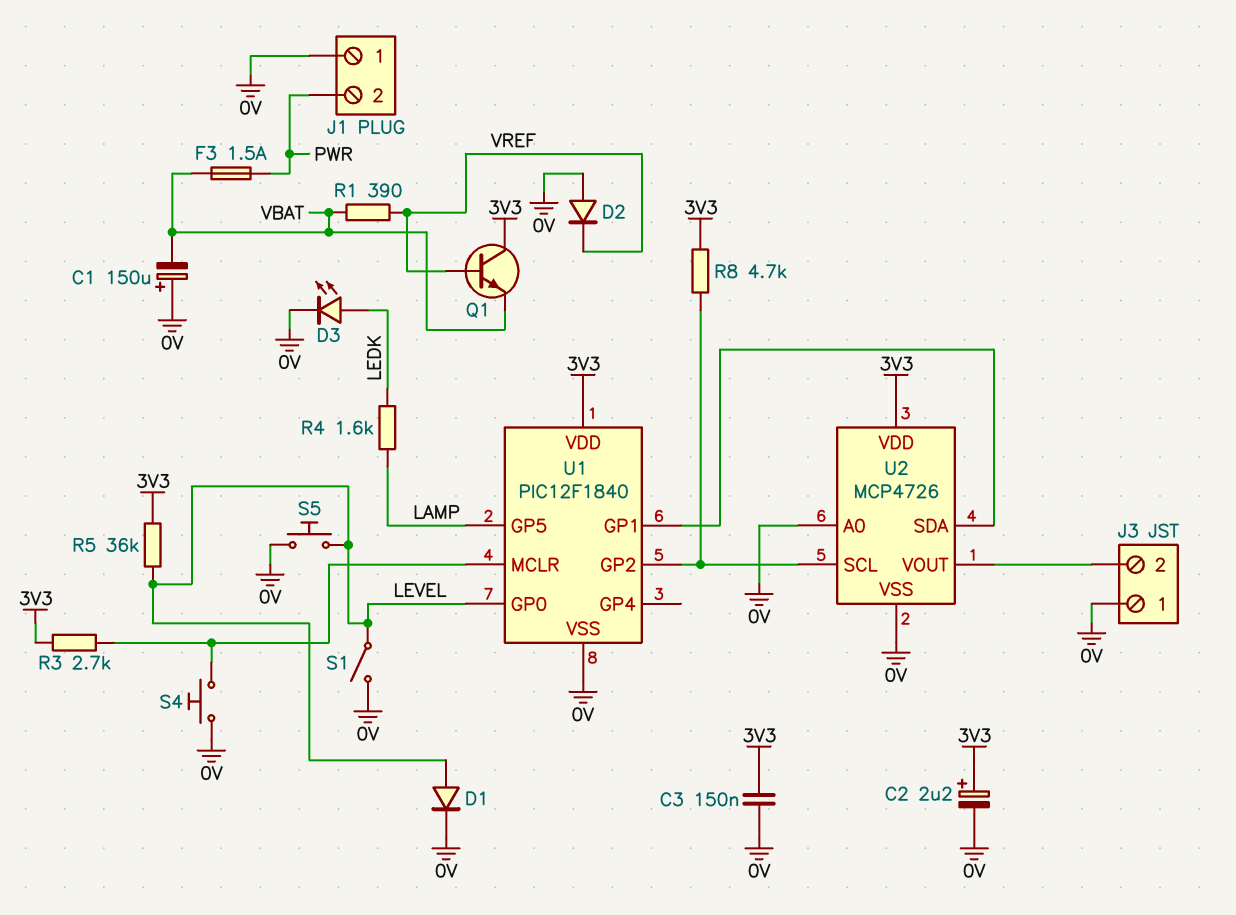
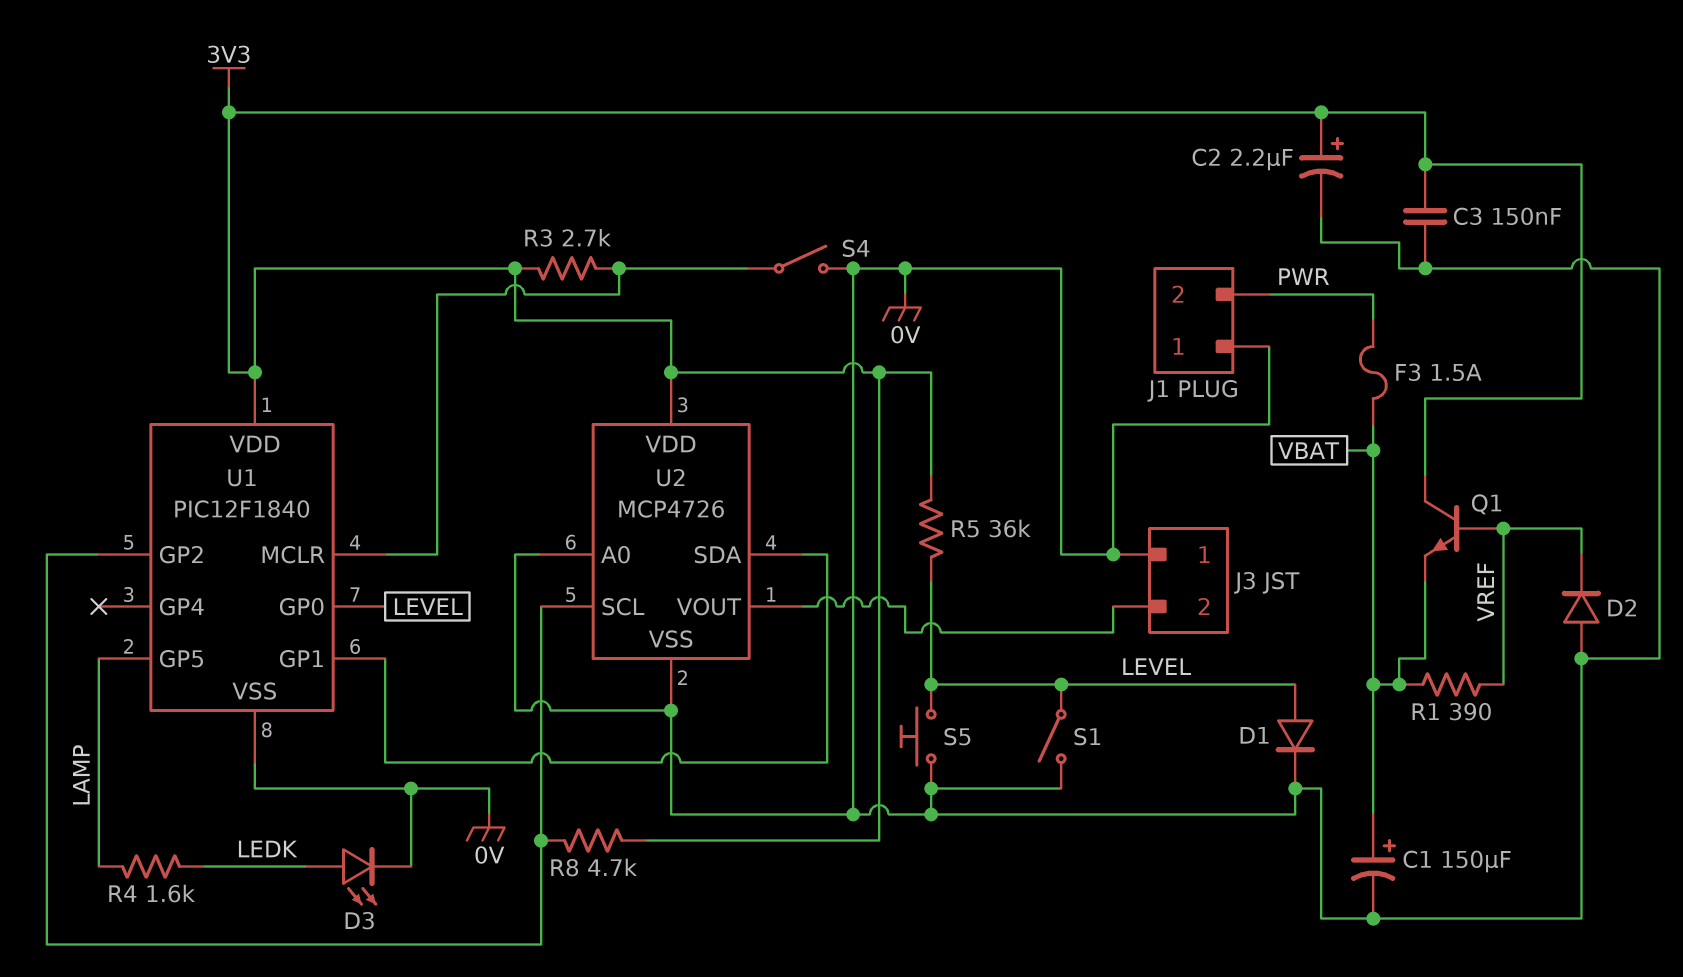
C1: 150uF (plus 0V, minus VBAT) -> 150uF (plus VBAT, minus 0V)
S4: button (0V, U1/MCLR) -> switch (0V, U1/MCLR)

